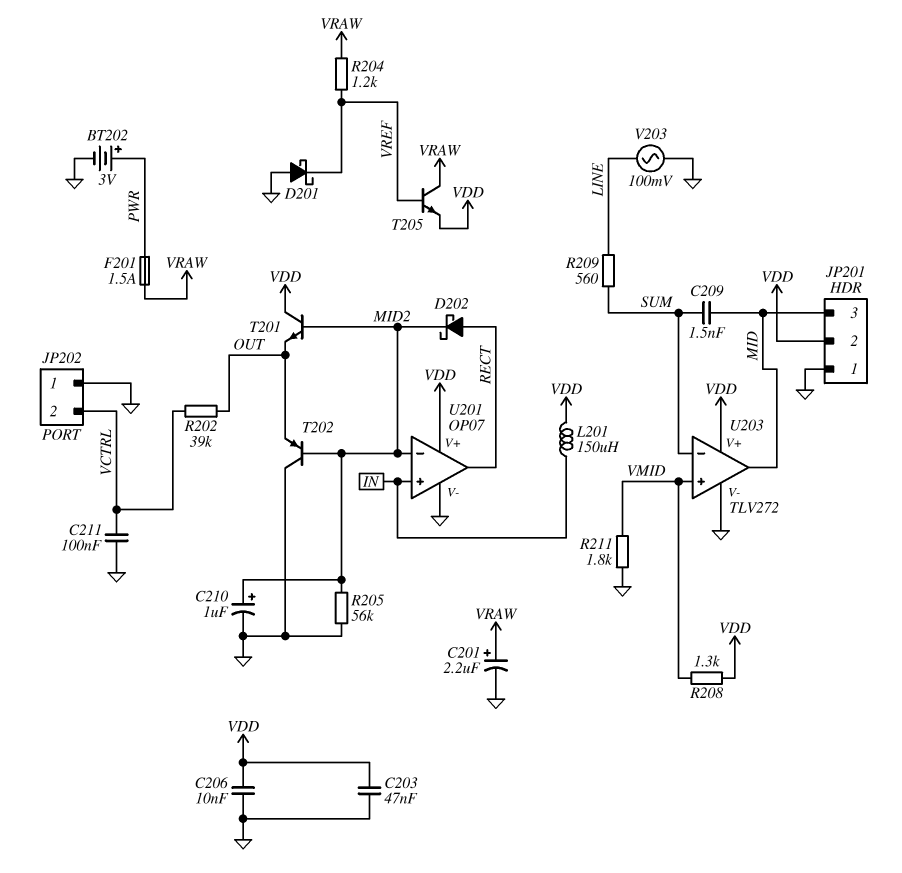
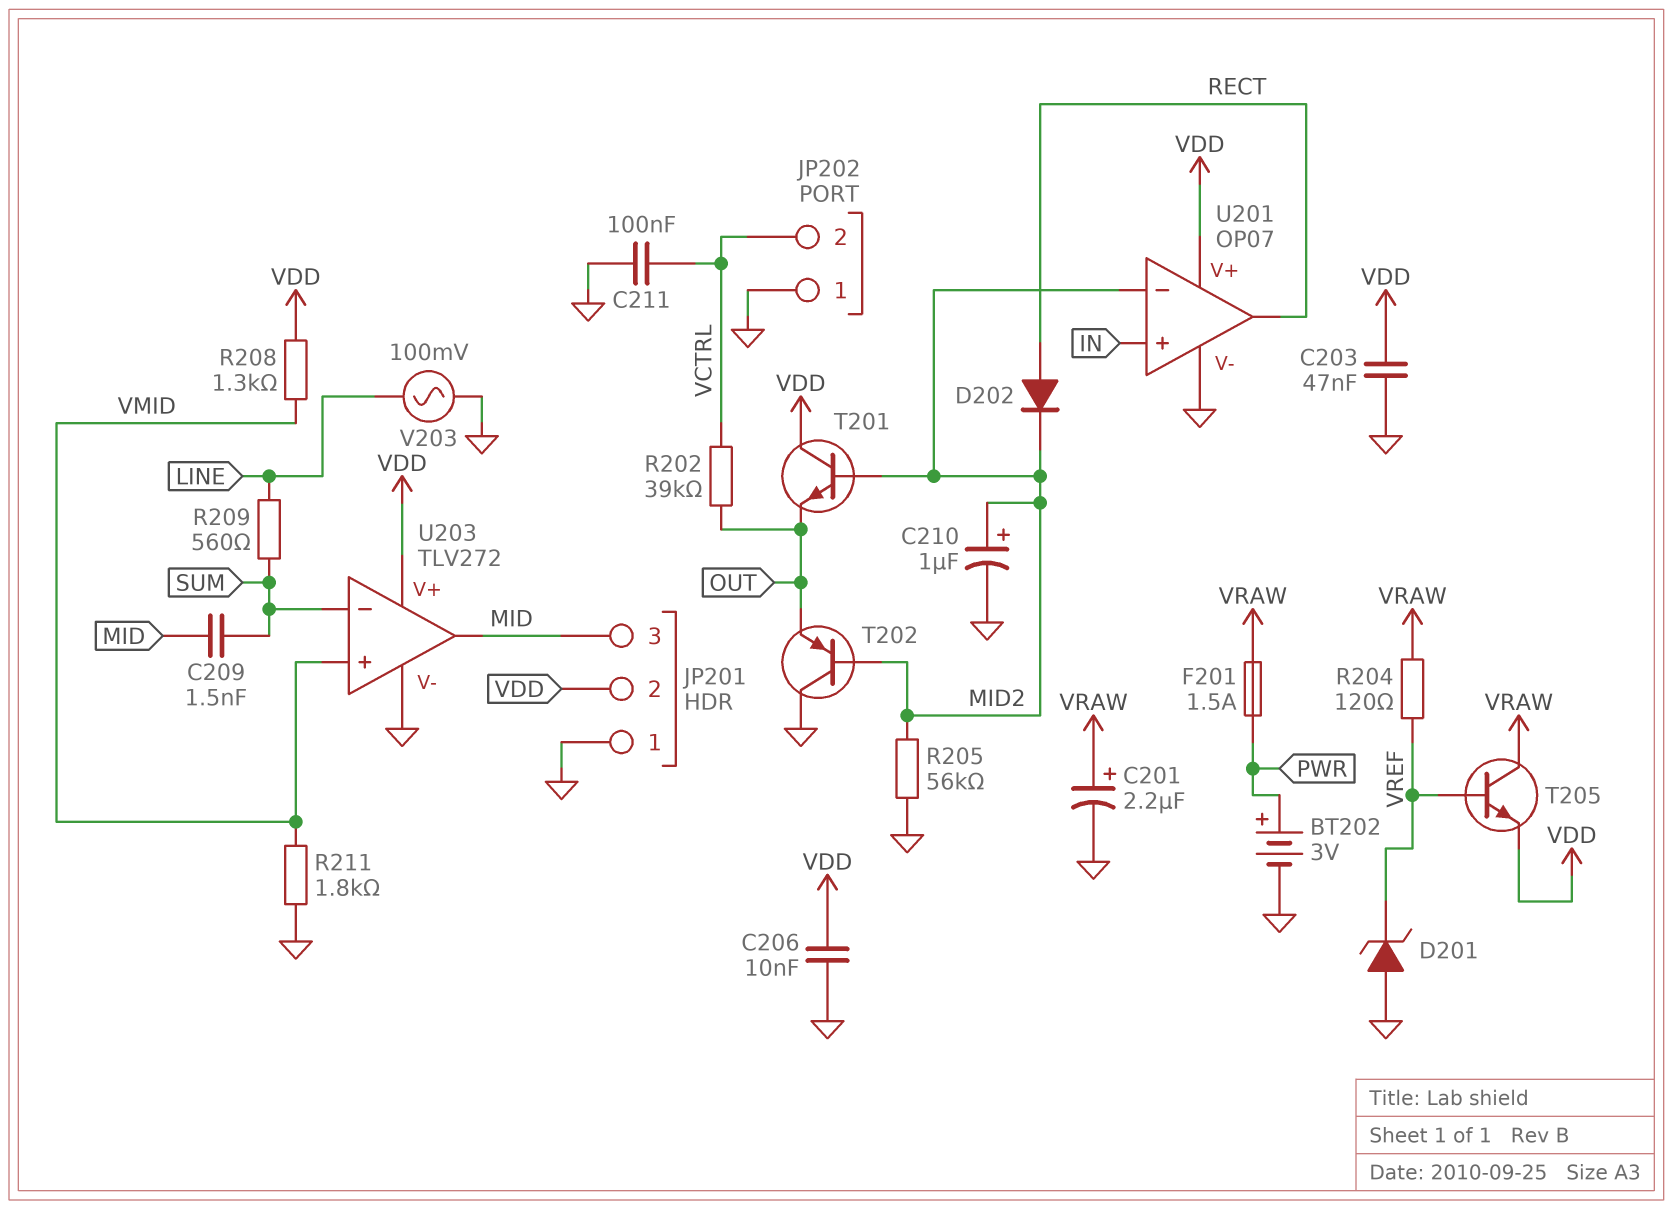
D201: schottky (A GND, K VREF) -> zener (A GND, K VREF)
D202: schottky (A RECT, K MID2) -> diode (A RECT, K MID2)
L201: 150uH (IN, VDD) -> none
R204: 1.2k (VRAW, VREF) -> 120 (VRAW, VREF)

